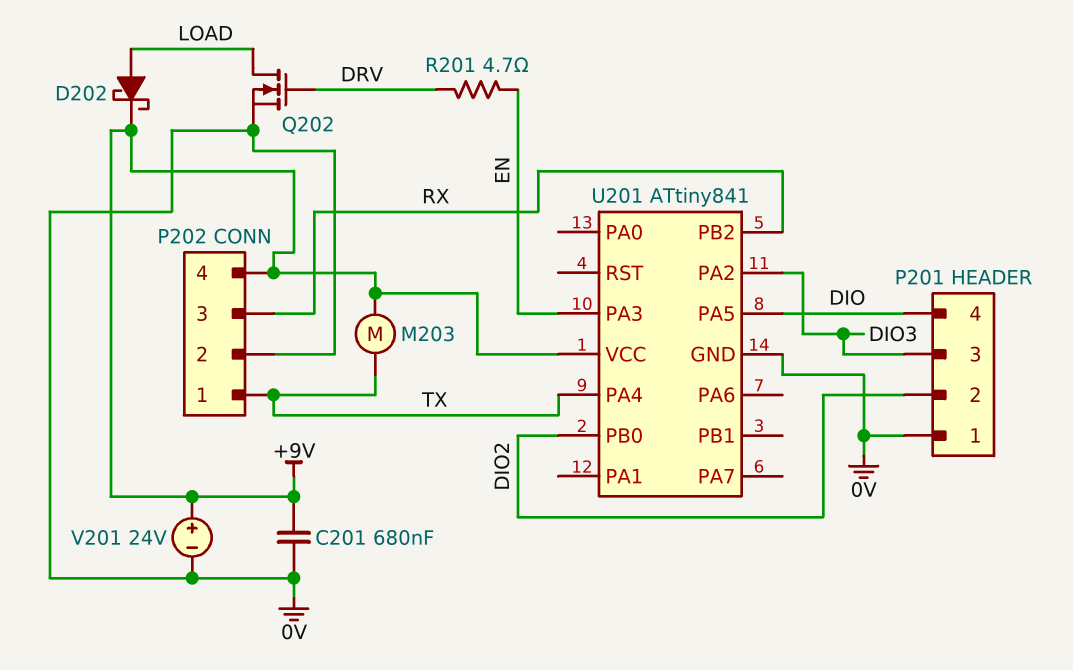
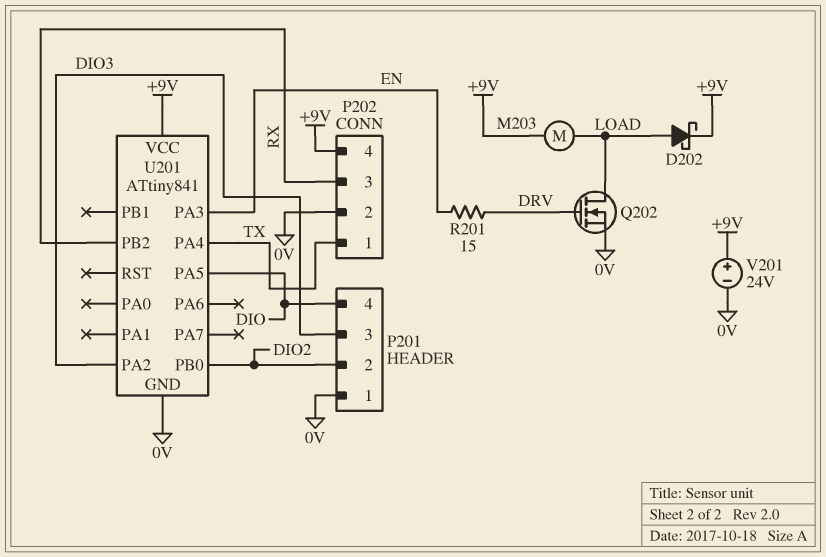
C201: 680nF (+9V, 0V) -> none
M203: motor (+9V, TX) -> motor (+9V, LOAD)
R201: 4.7 (DRV, EN) -> 15 (DRV, EN)

